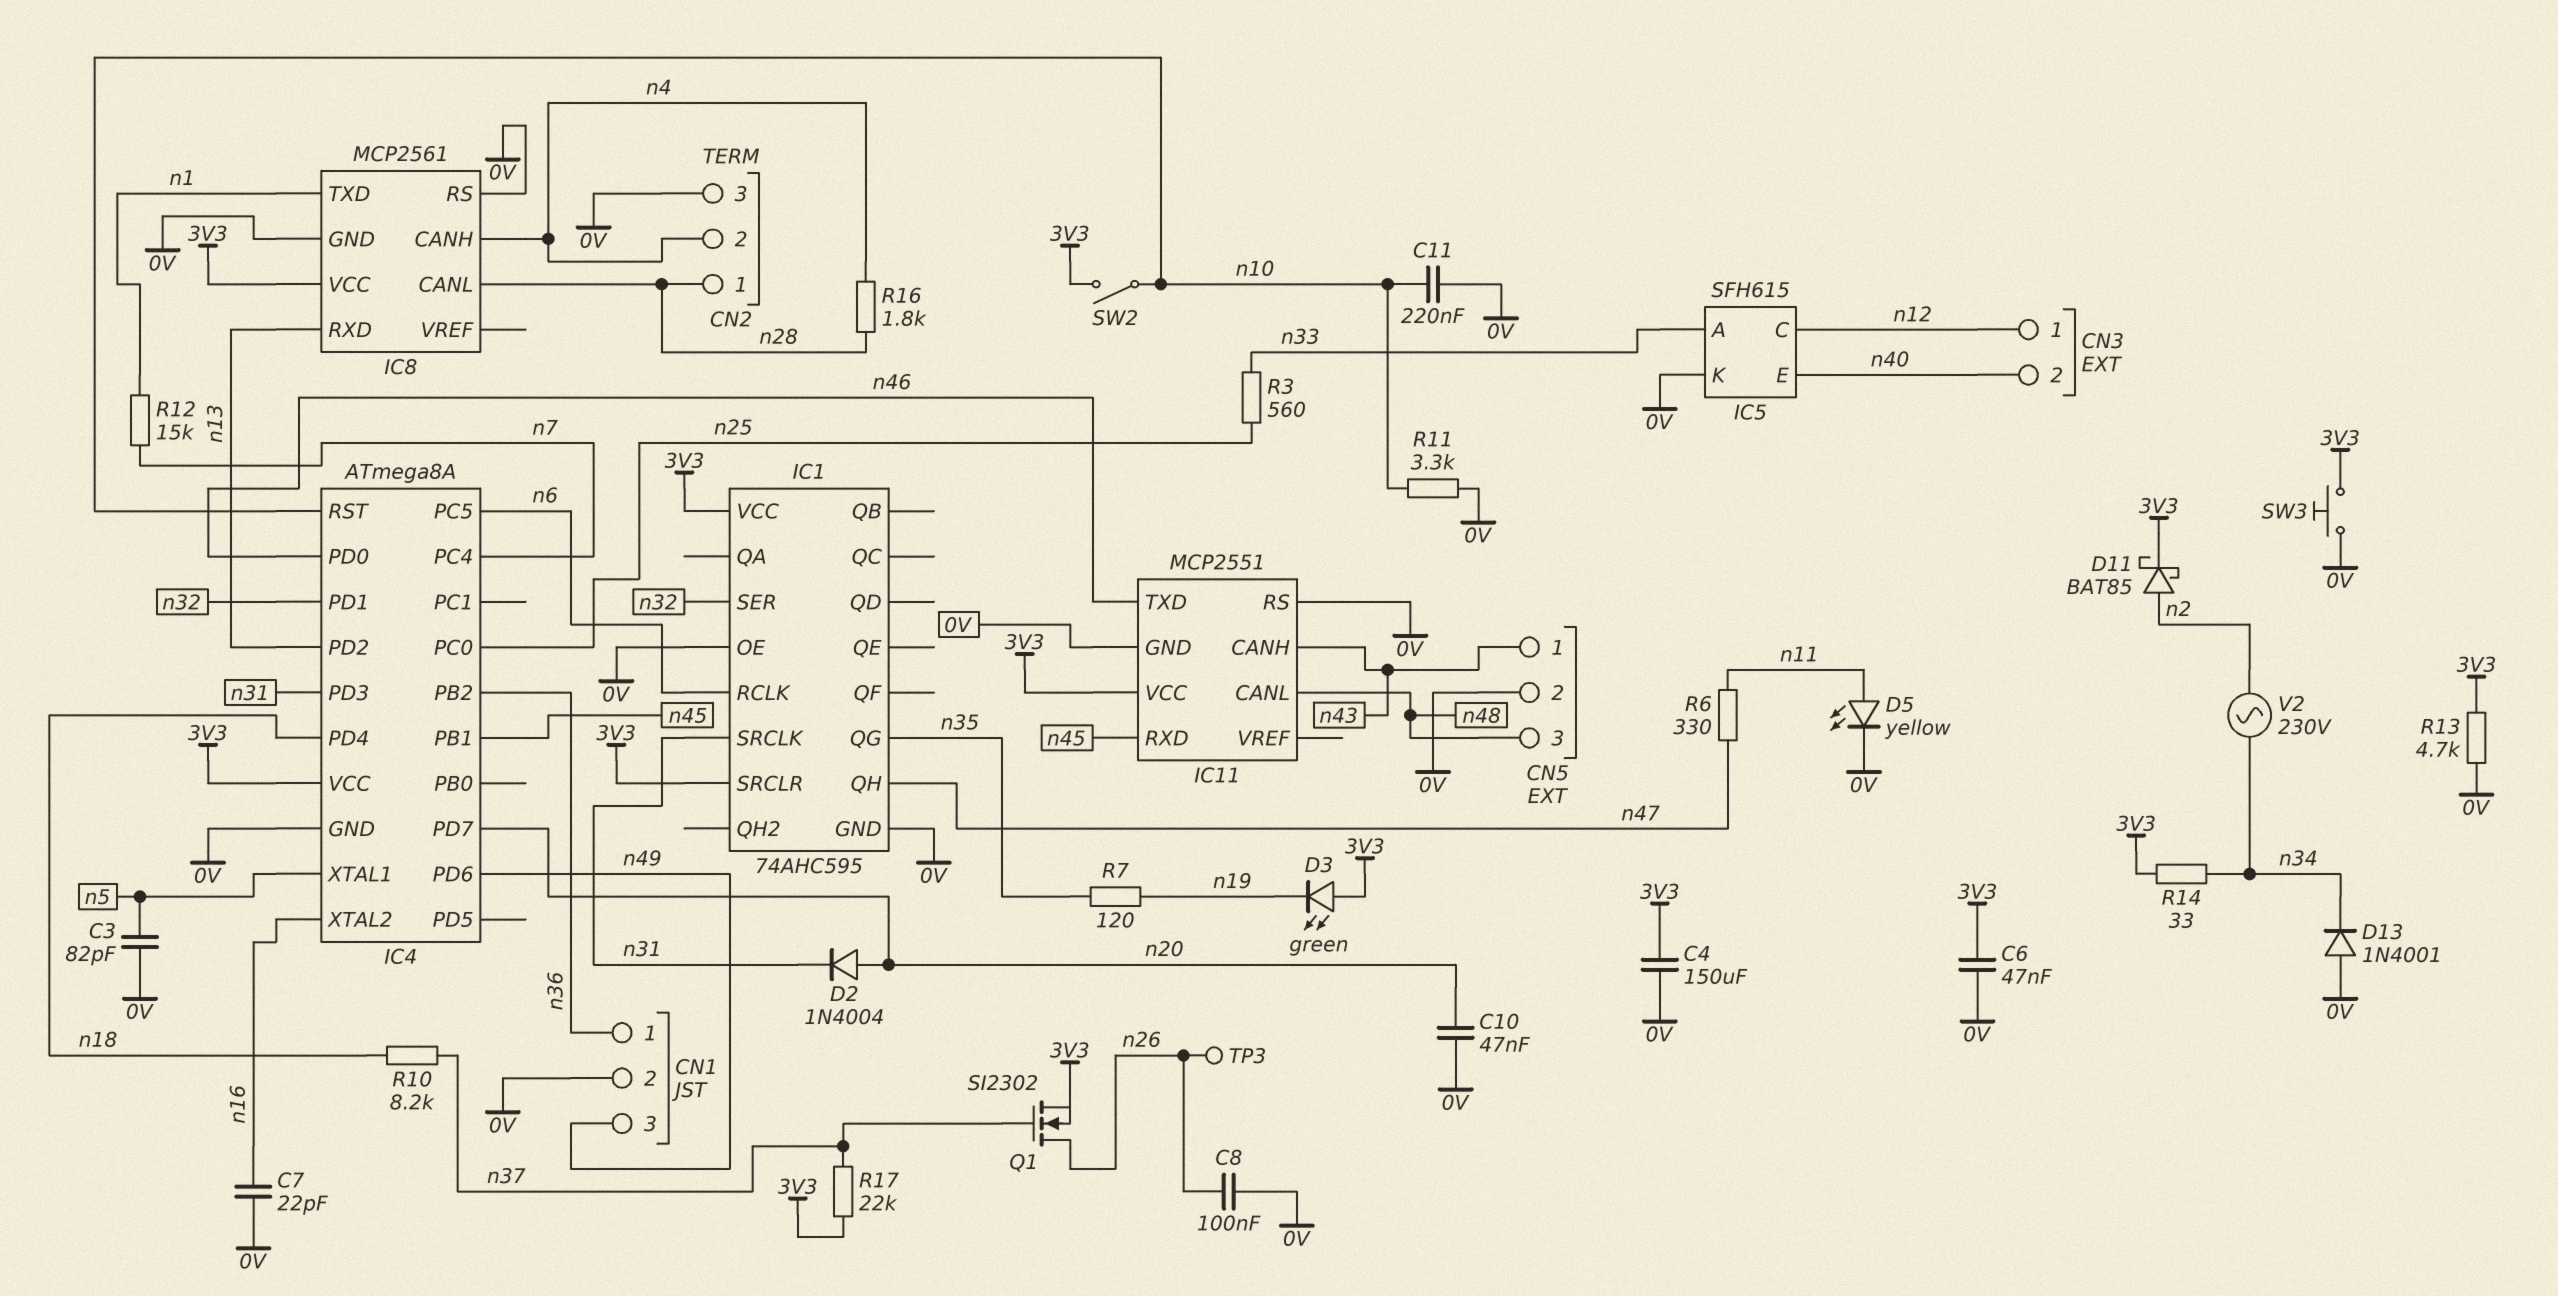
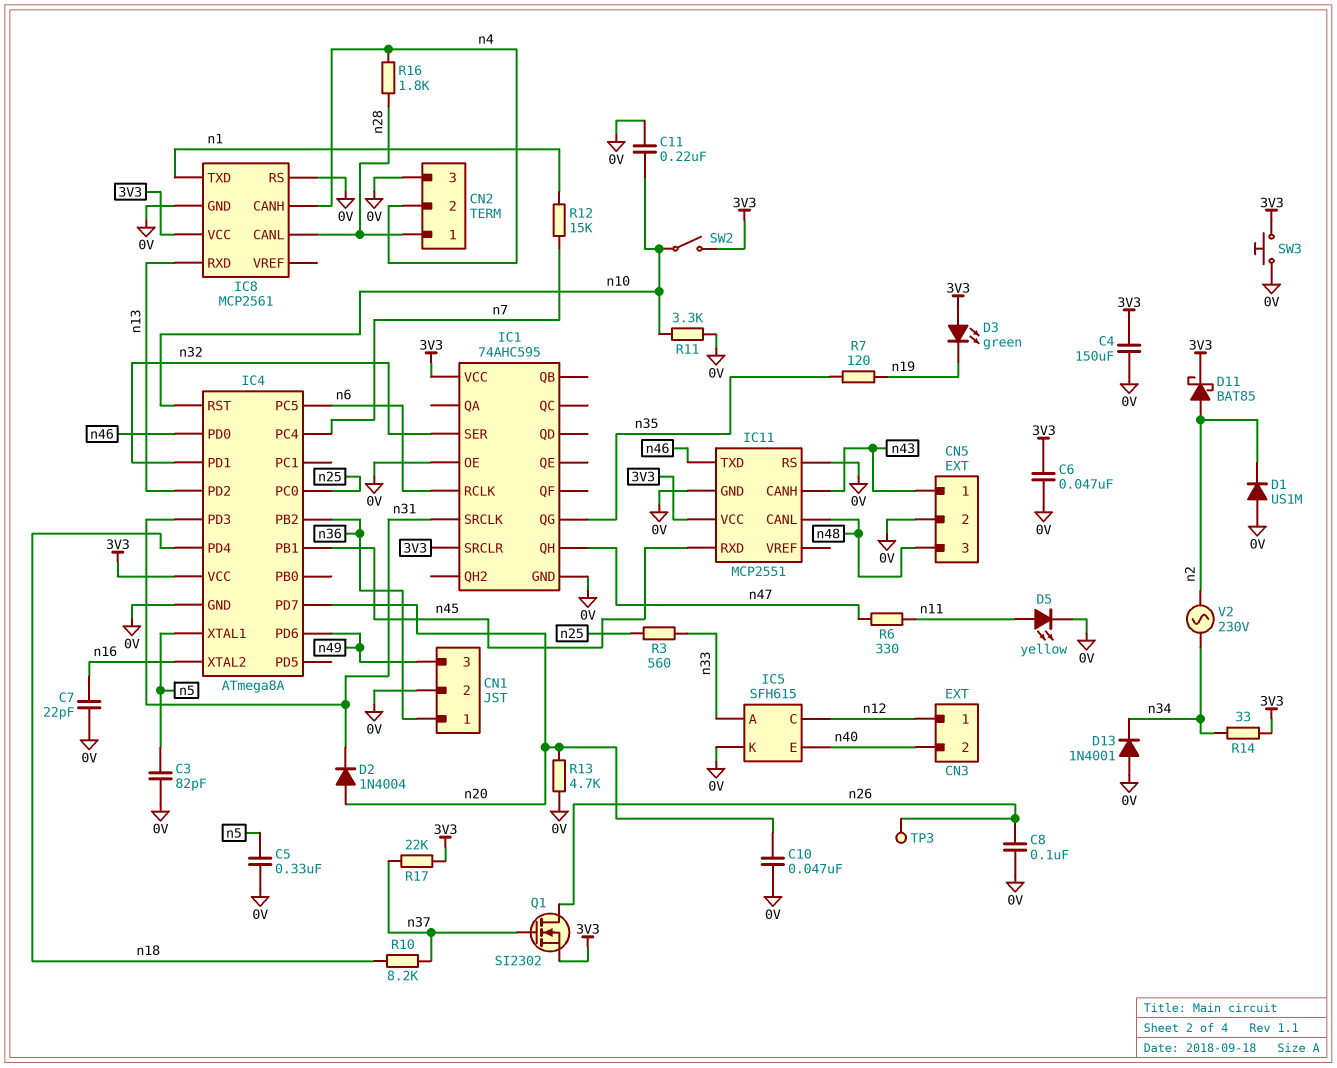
C5: none -> 330nF (0V, n5)
D1: none -> diode US1M (A 0V, K n2)
R13: 4.7k (0V, 3V3) -> 4.7k (0V, n20)

